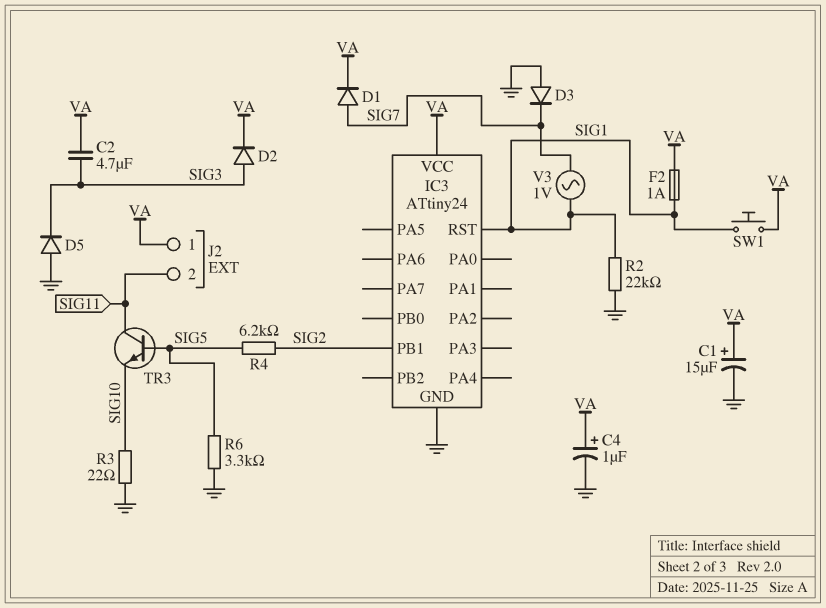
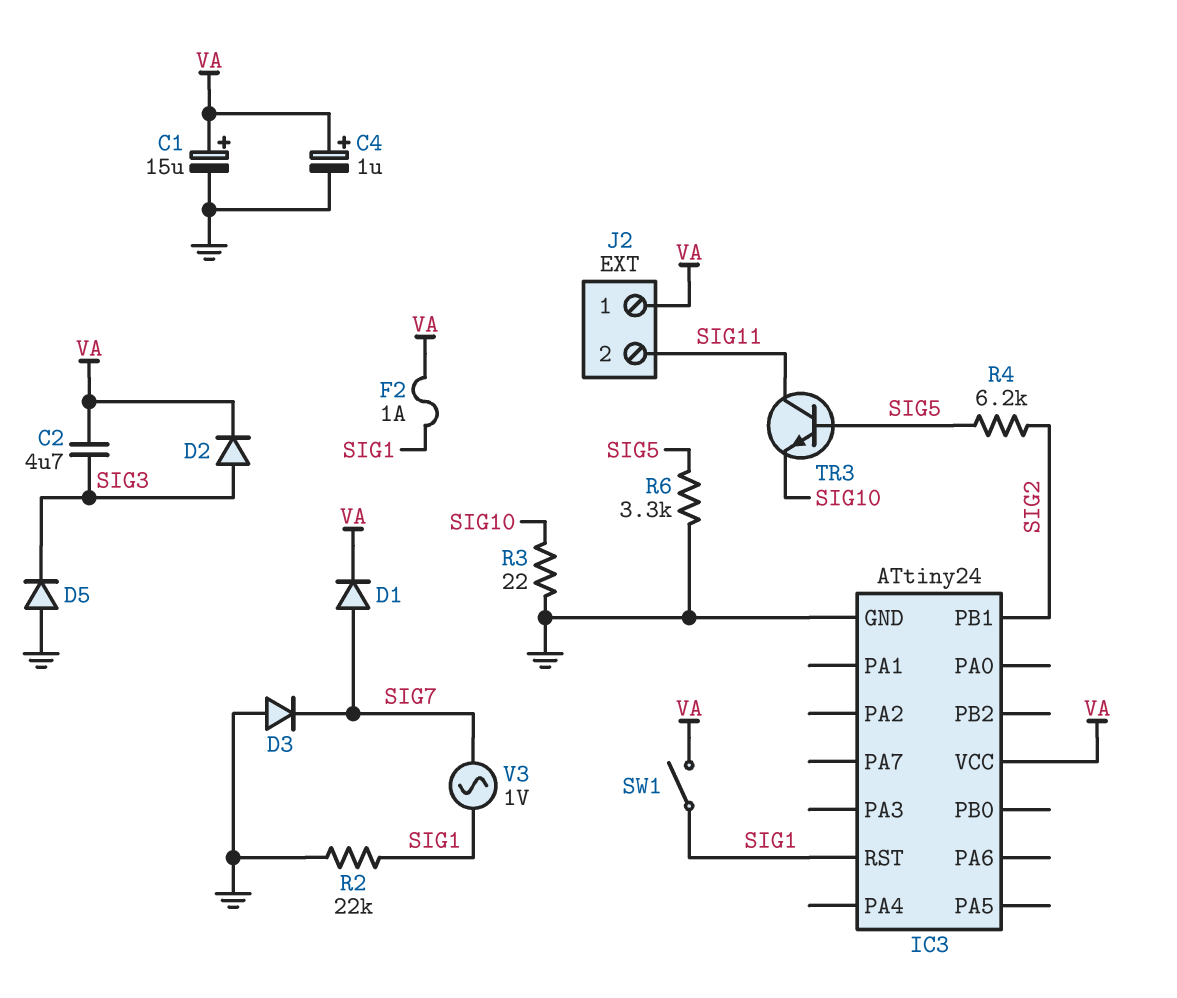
SW1: button (SIG1, VA) -> switch (SIG1, VA)

